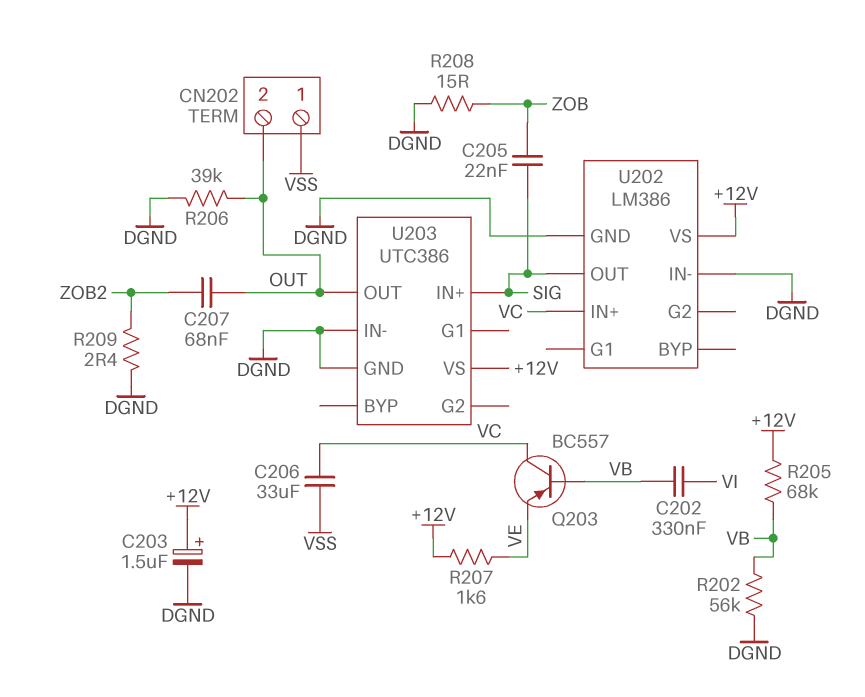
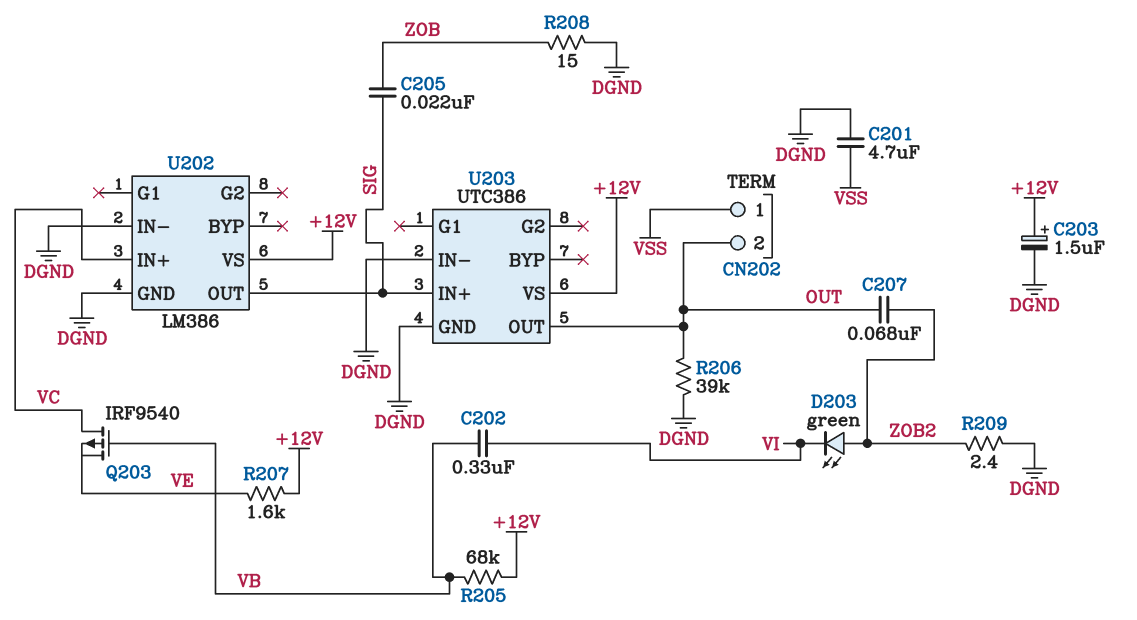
C201: none -> 4.7uF (DGND, VSS)
C206: 33uF (VC, VSS) -> none
D203: none -> LED green (A ZOB2, K VI)
Q203: PNP BC557 (B VB, C VC, E VE) -> PMOS IRF9540 (G VB, D VC, S VE)
R202: 56k (DGND, VB) -> none

